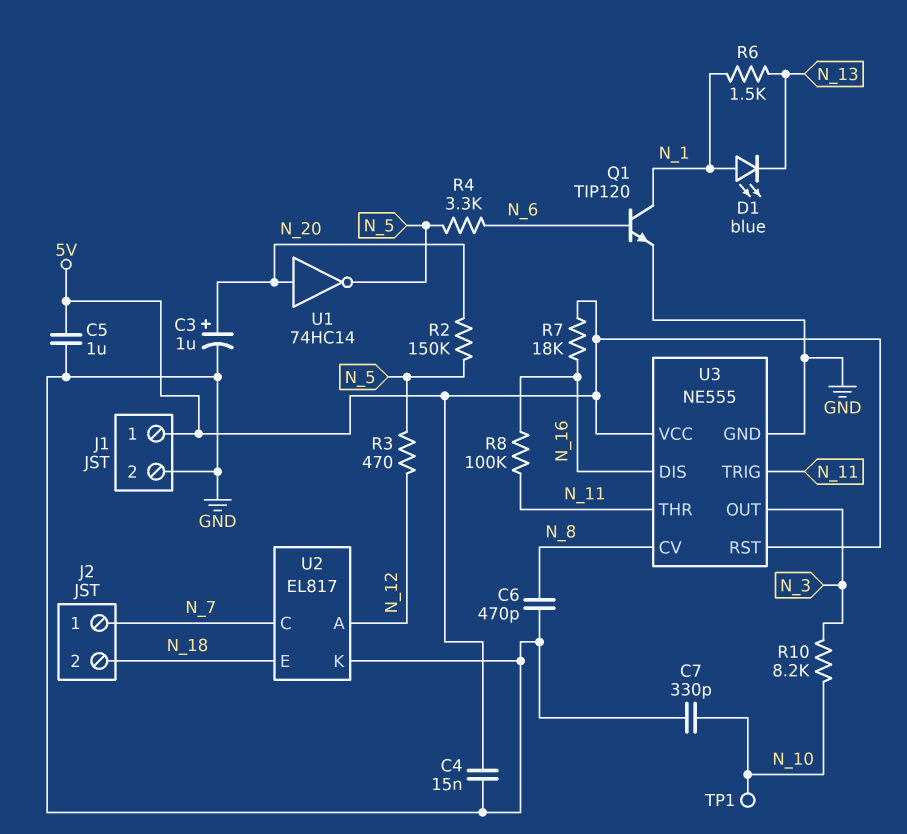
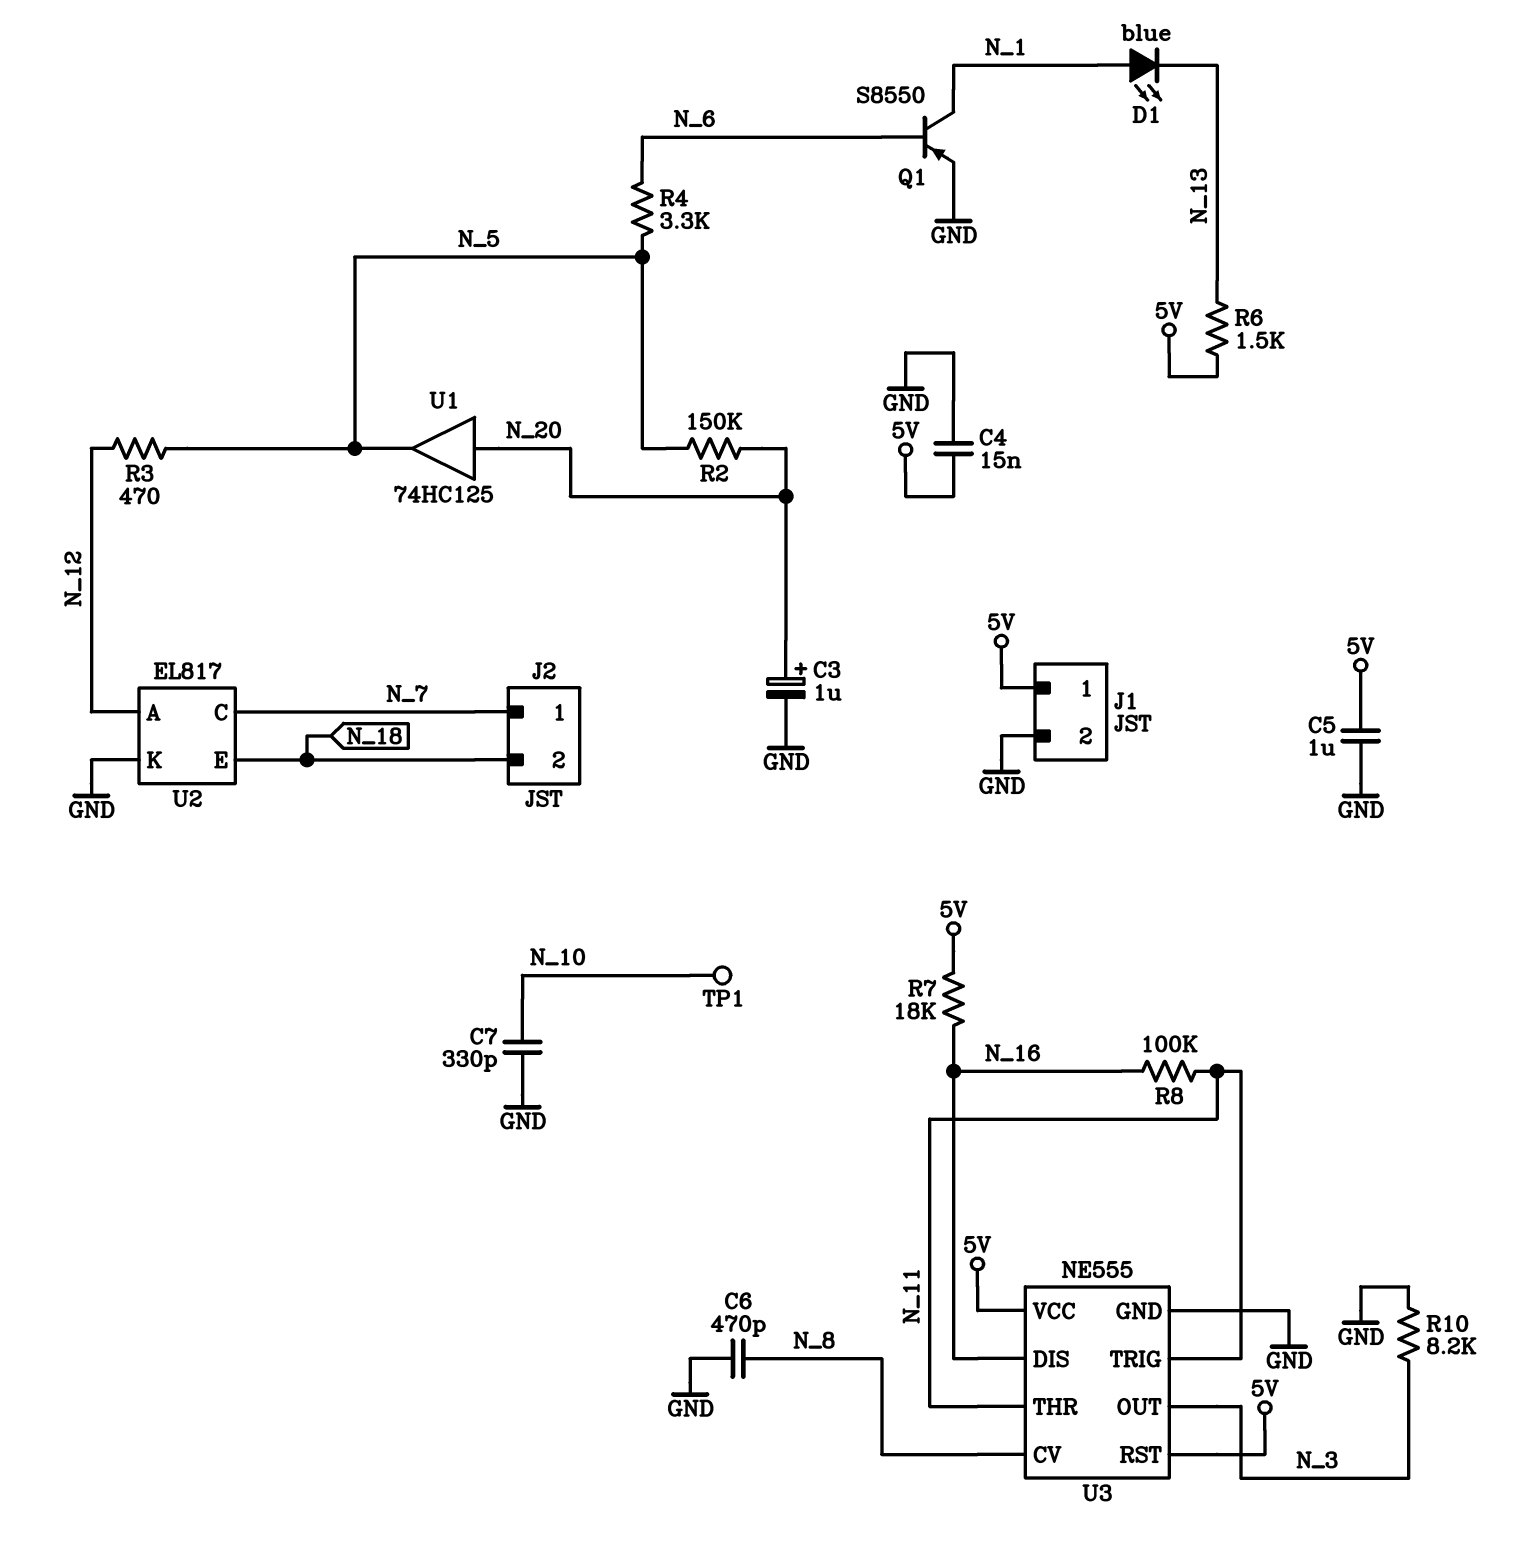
Q1: NPN TIP120 (B N_6, C N_1, E GND) -> PNP S8550 (B N_6, C N_1, E GND)
R6: 1.5k (N_1, N_13) -> 1.5k (5V, N_13)
R10: 8.2k (N_3, N_10) -> 8.2k (GND, N_3)
U1: NOT 74HC14 (in N_20, out N_5) -> buffer 74HC125 (in N_20, out N_5)

